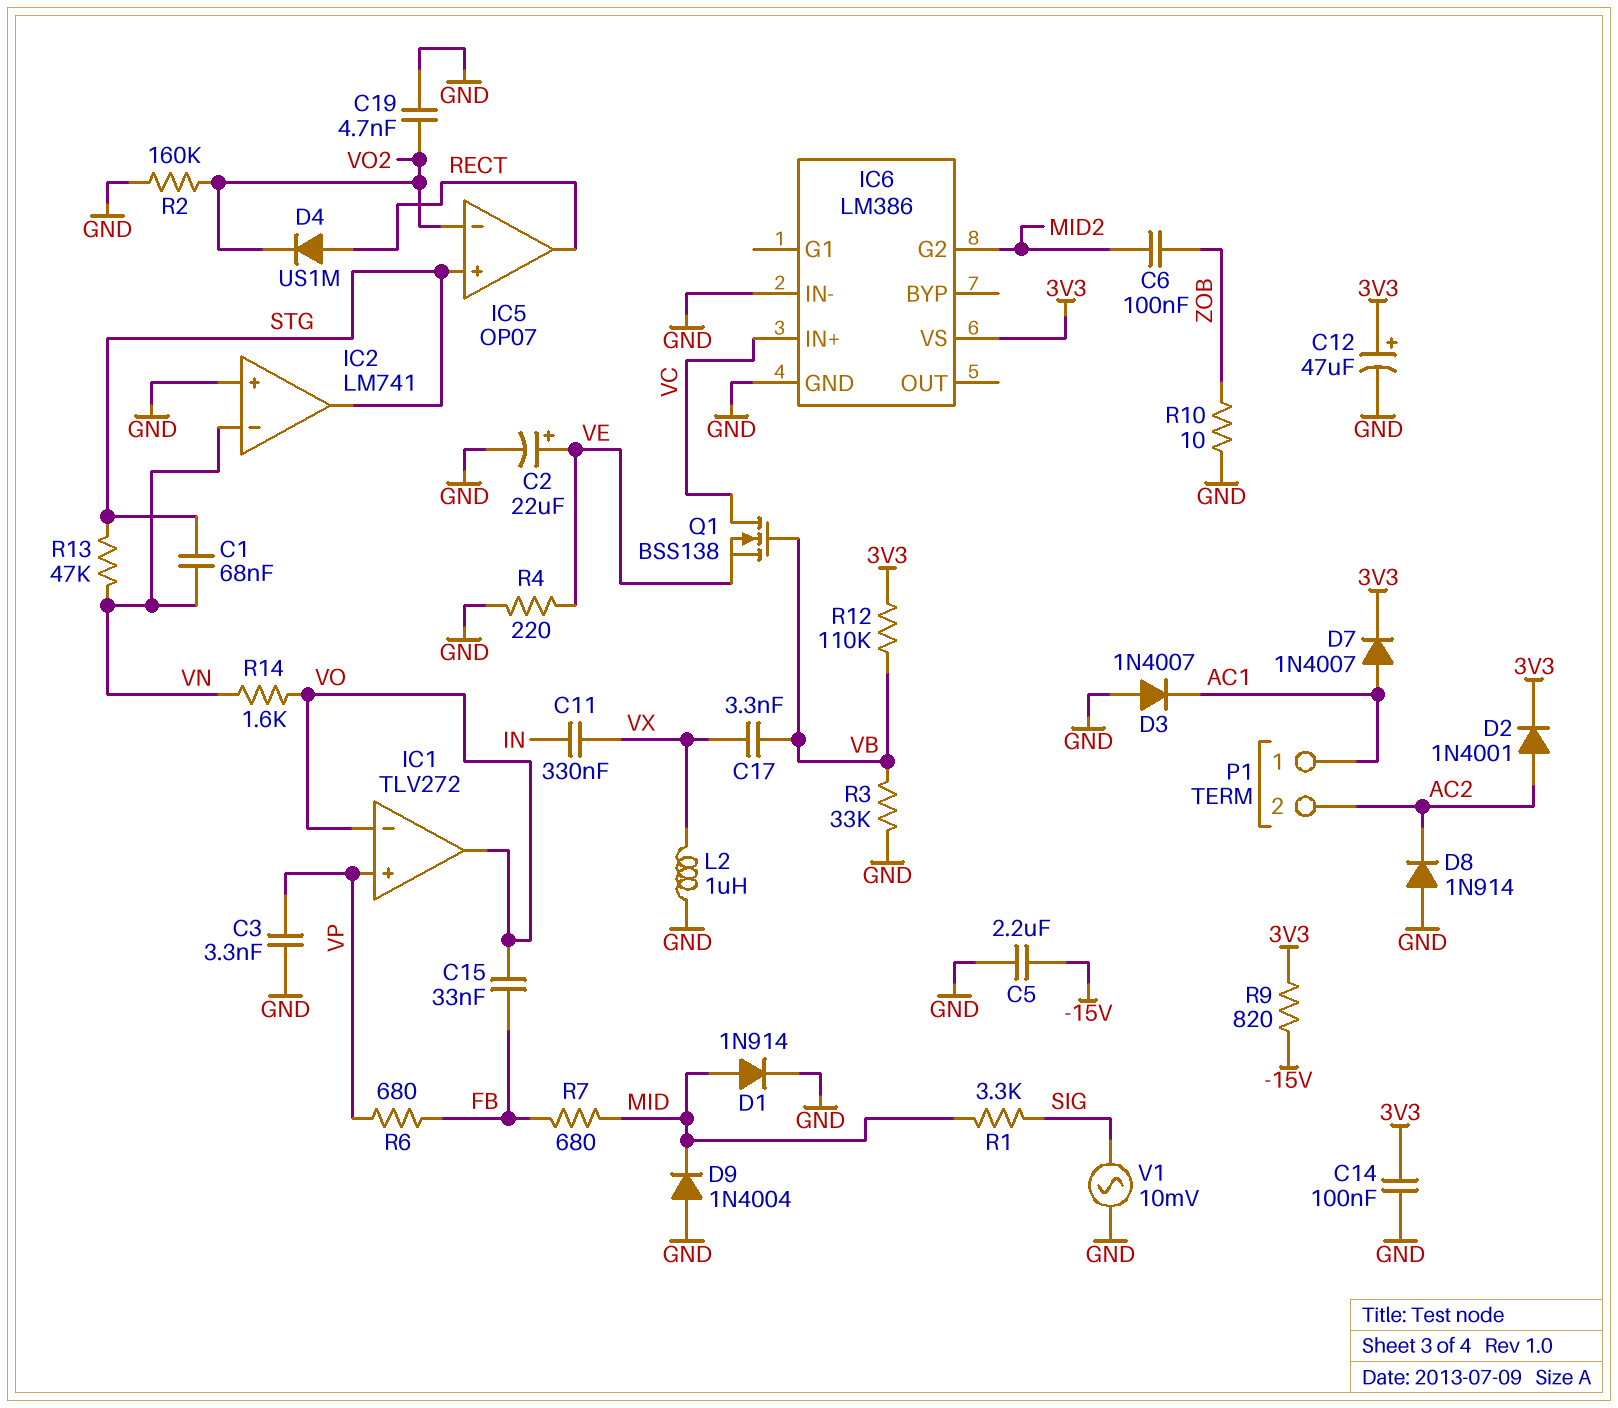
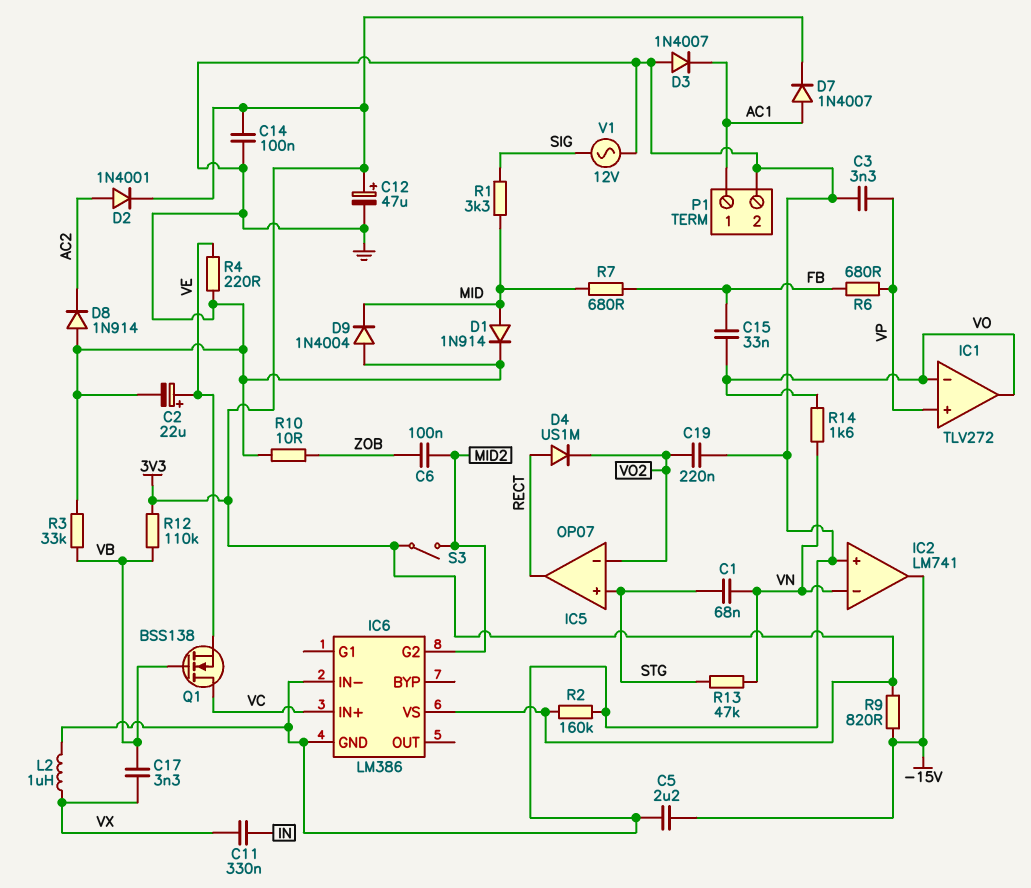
C19: 4.7nF (GND, VO2) -> 220nF (GND, VO2)
IC2 pin out: STG -> -15V
P1 pin 2: AC2 -> GND
R2: 160k (GND, VO2) -> 160k (3V3, GND)
S3: none -> switch (3V3, MID2)
V1: AC 10mV (GND, SIG) -> AC 12V (GND, SIG)

